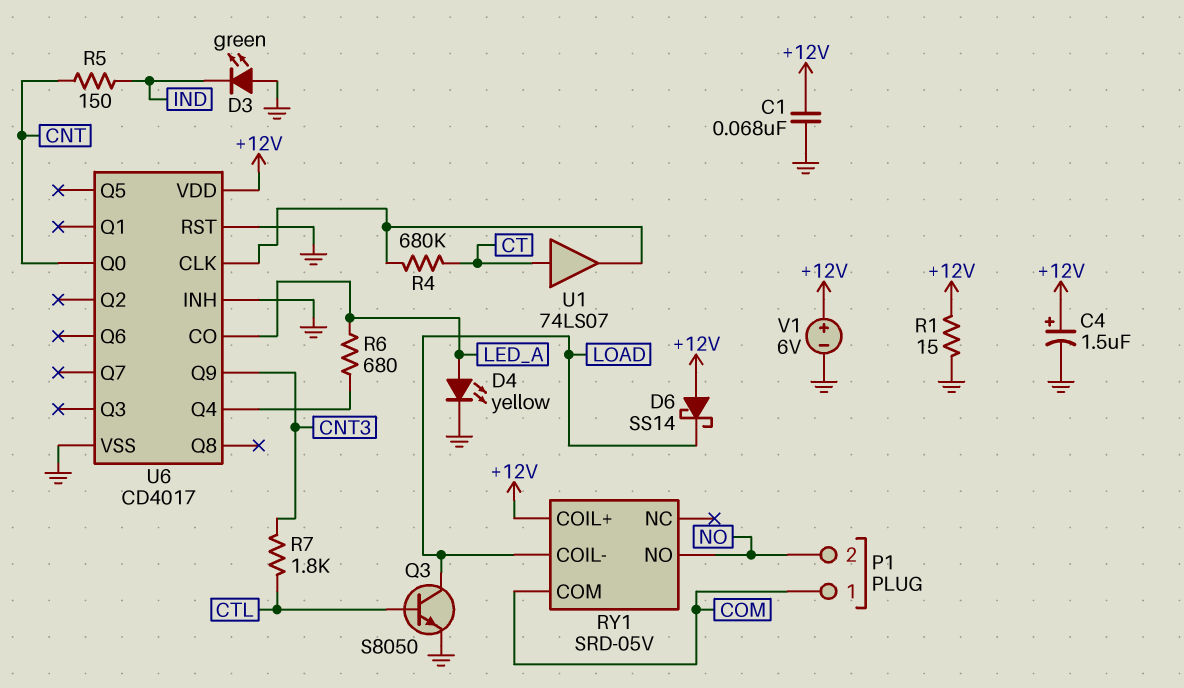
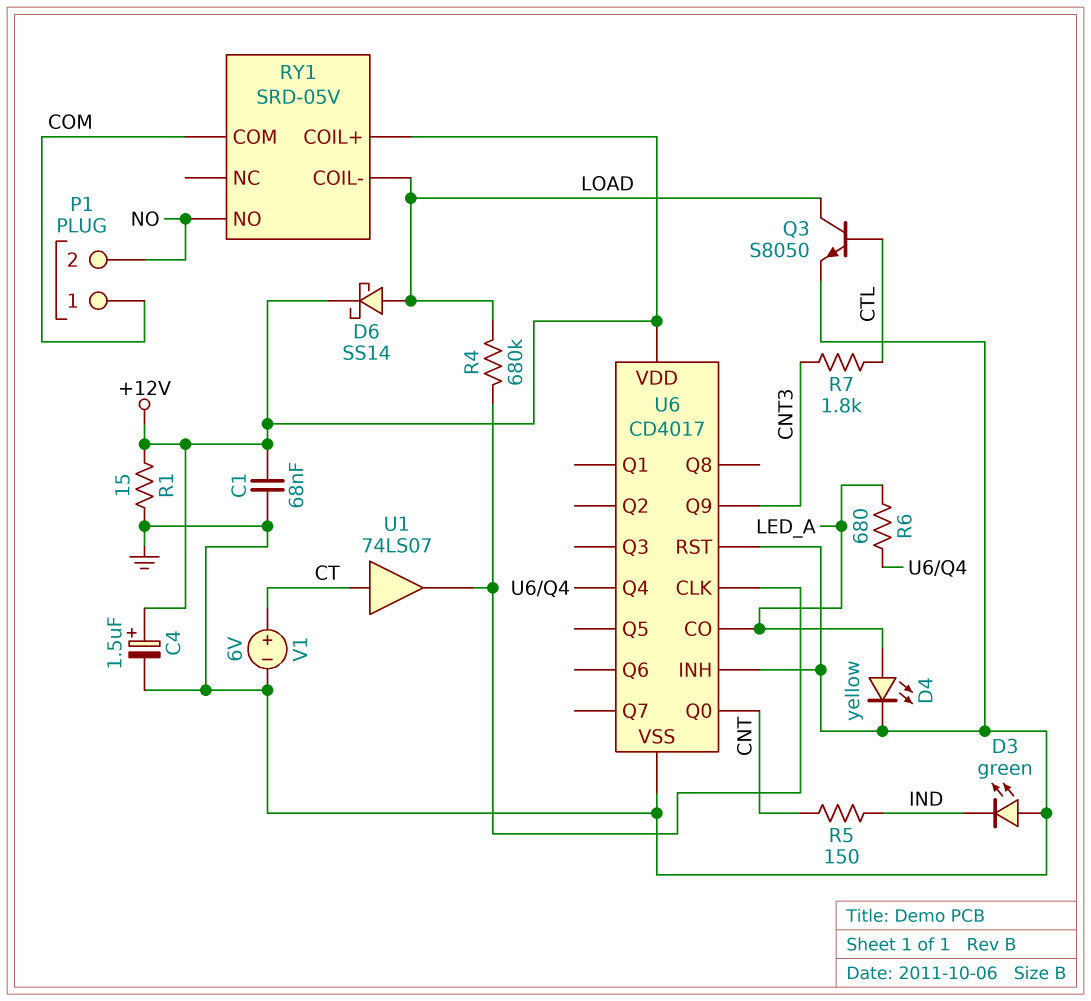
D6: schottky SS14 (A +12V, K LOAD) -> schottky SS14 (A LOAD, K +12V)
R4: 680k (CT, U6/CLK) -> 680k (LOAD, U6/CLK)
V1: 6V (plus +12V, minus GND) -> 6V (plus CT, minus GND)

